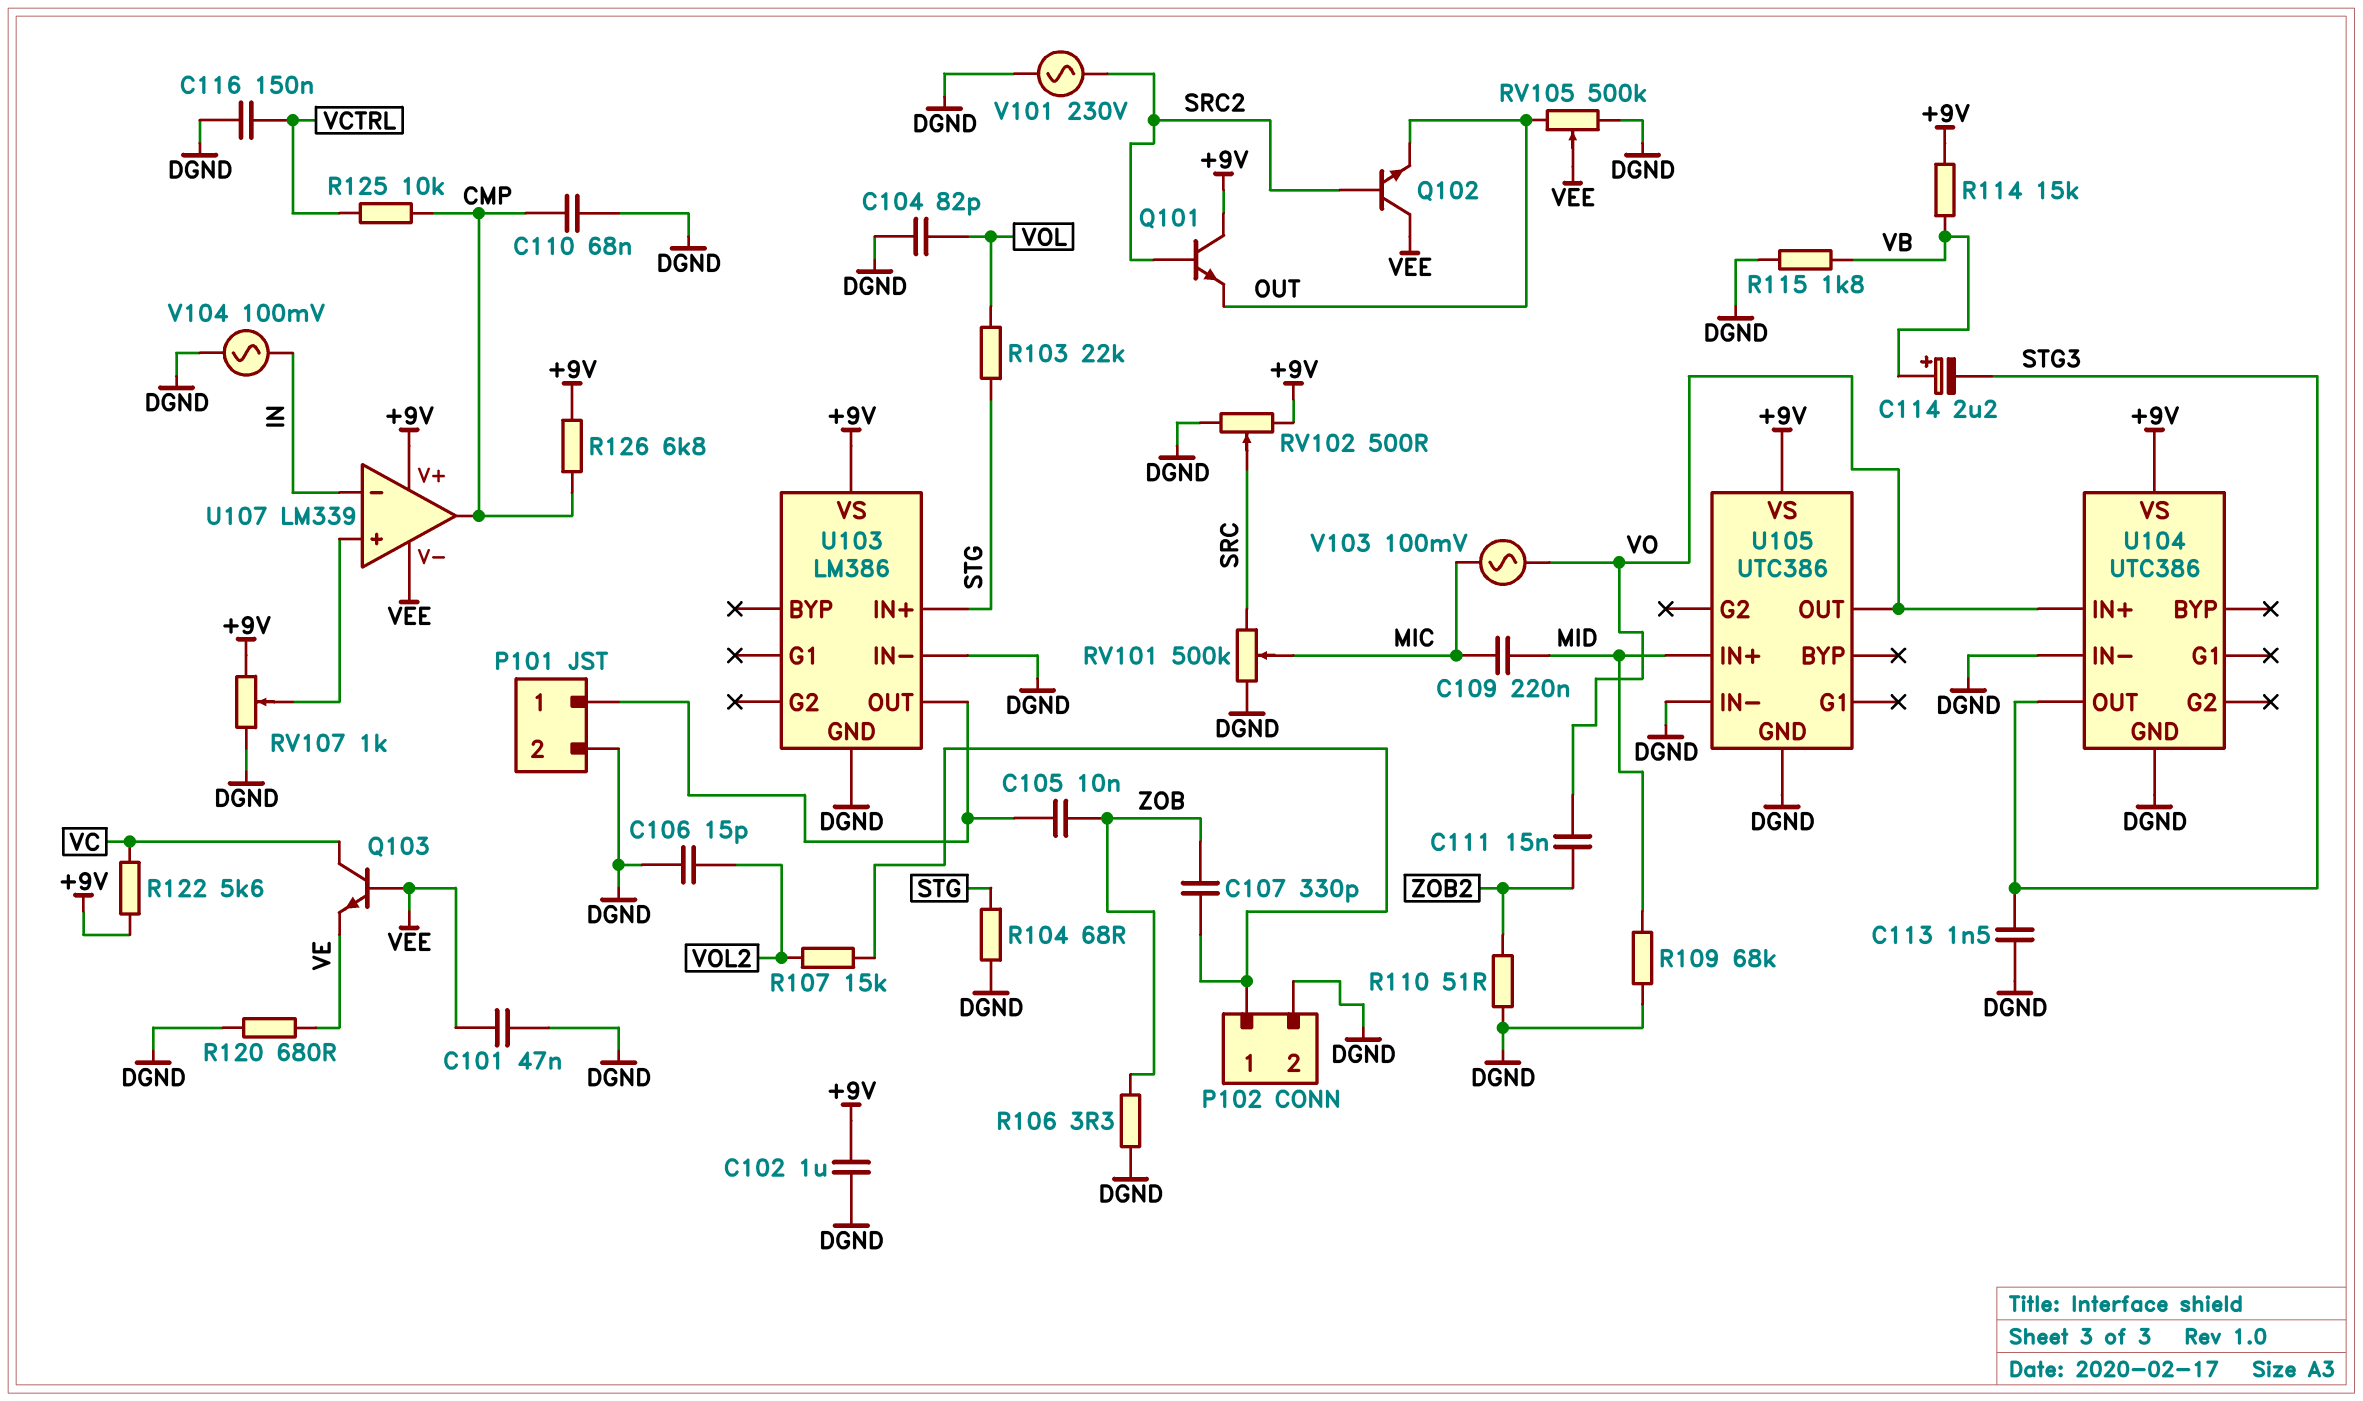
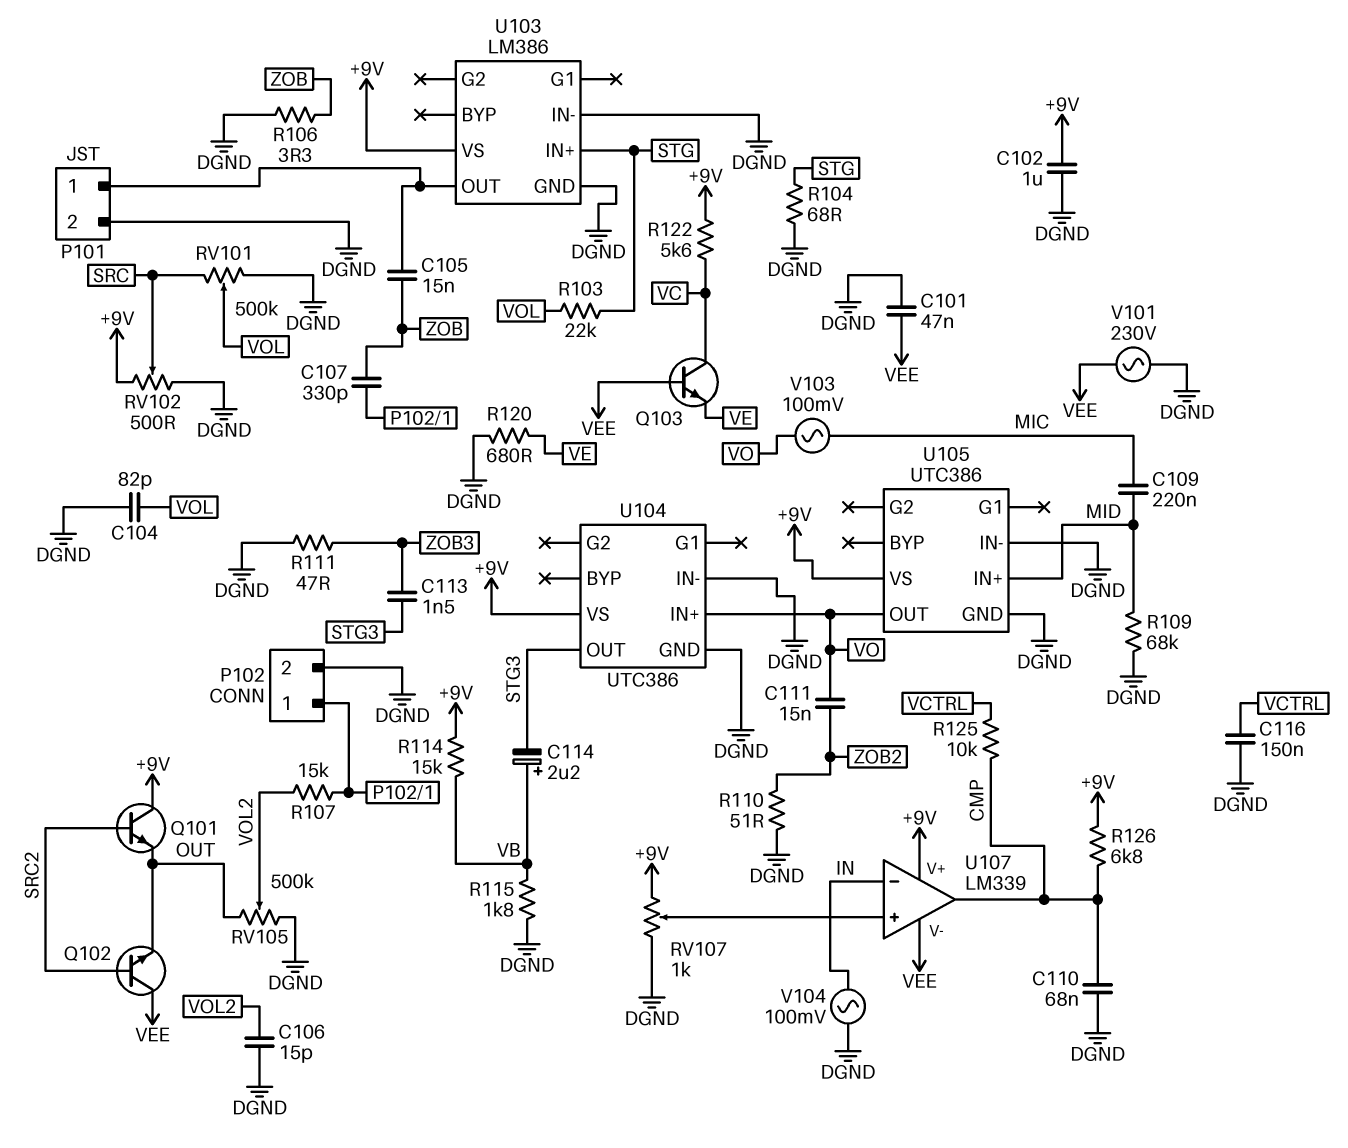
C105: 10nF (P101/1, ZOB) -> 15nF (P101/1, ZOB)
C113: 1.5nF (DGND, STG3) -> 1.5nF (STG3, ZOB3)
R111: none -> 47 (DGND, ZOB3)
RV101: 500k (DGND, SRC, wiper MIC) -> 500k (DGND, SRC, wiper VOL)
RV105: 500k (DGND, OUT, wiper VEE) -> 500k (DGND, OUT, wiper VOL2)
V101: AC 230V (DGND, SRC2) -> AC 230V (DGND, VEE)

